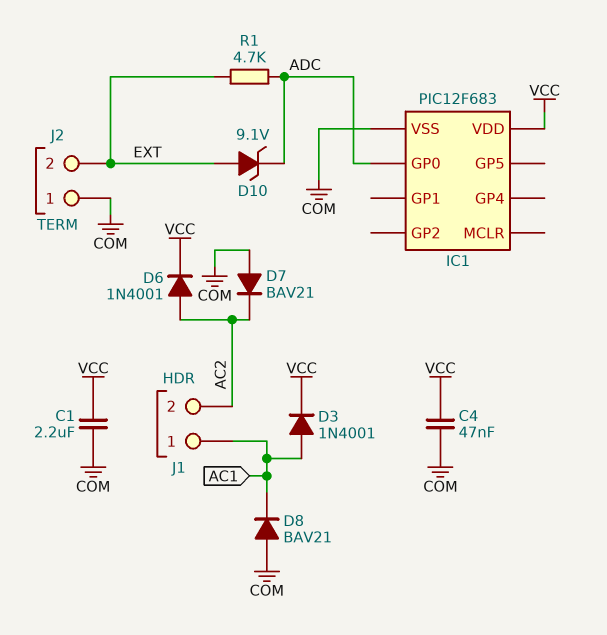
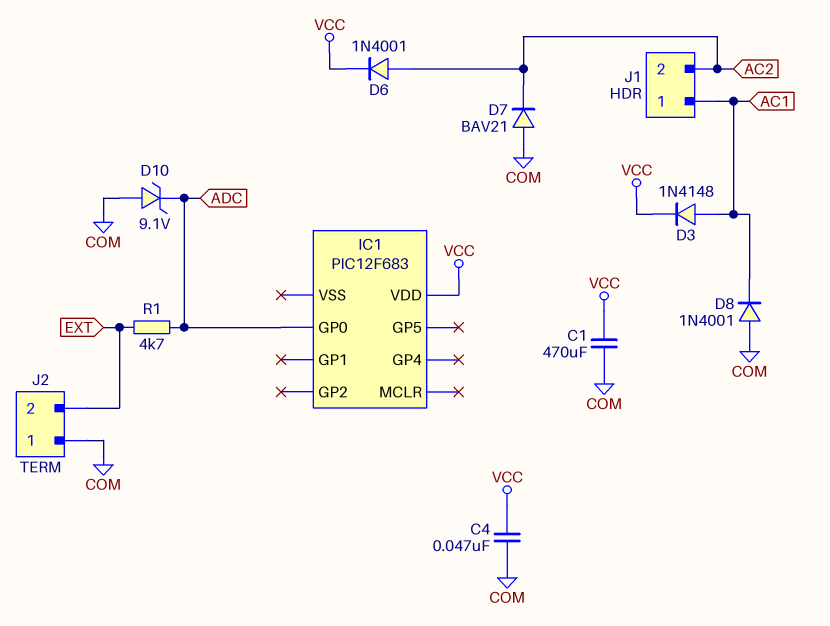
C1: 2.2uF (COM, VCC) -> 470uF (COM, VCC)
D3: diode 1N4001 (A AC1, K VCC) -> diode 1N4148 (A AC1, K VCC)
D8: diode BAV21 (A COM, K AC1) -> diode 1N4001 (A COM, K AC1)
D10: zener 9.1V (A EXT, K ADC) -> zener 9.1V (A COM, K ADC)
IC1 pin VSS: COM -> none

